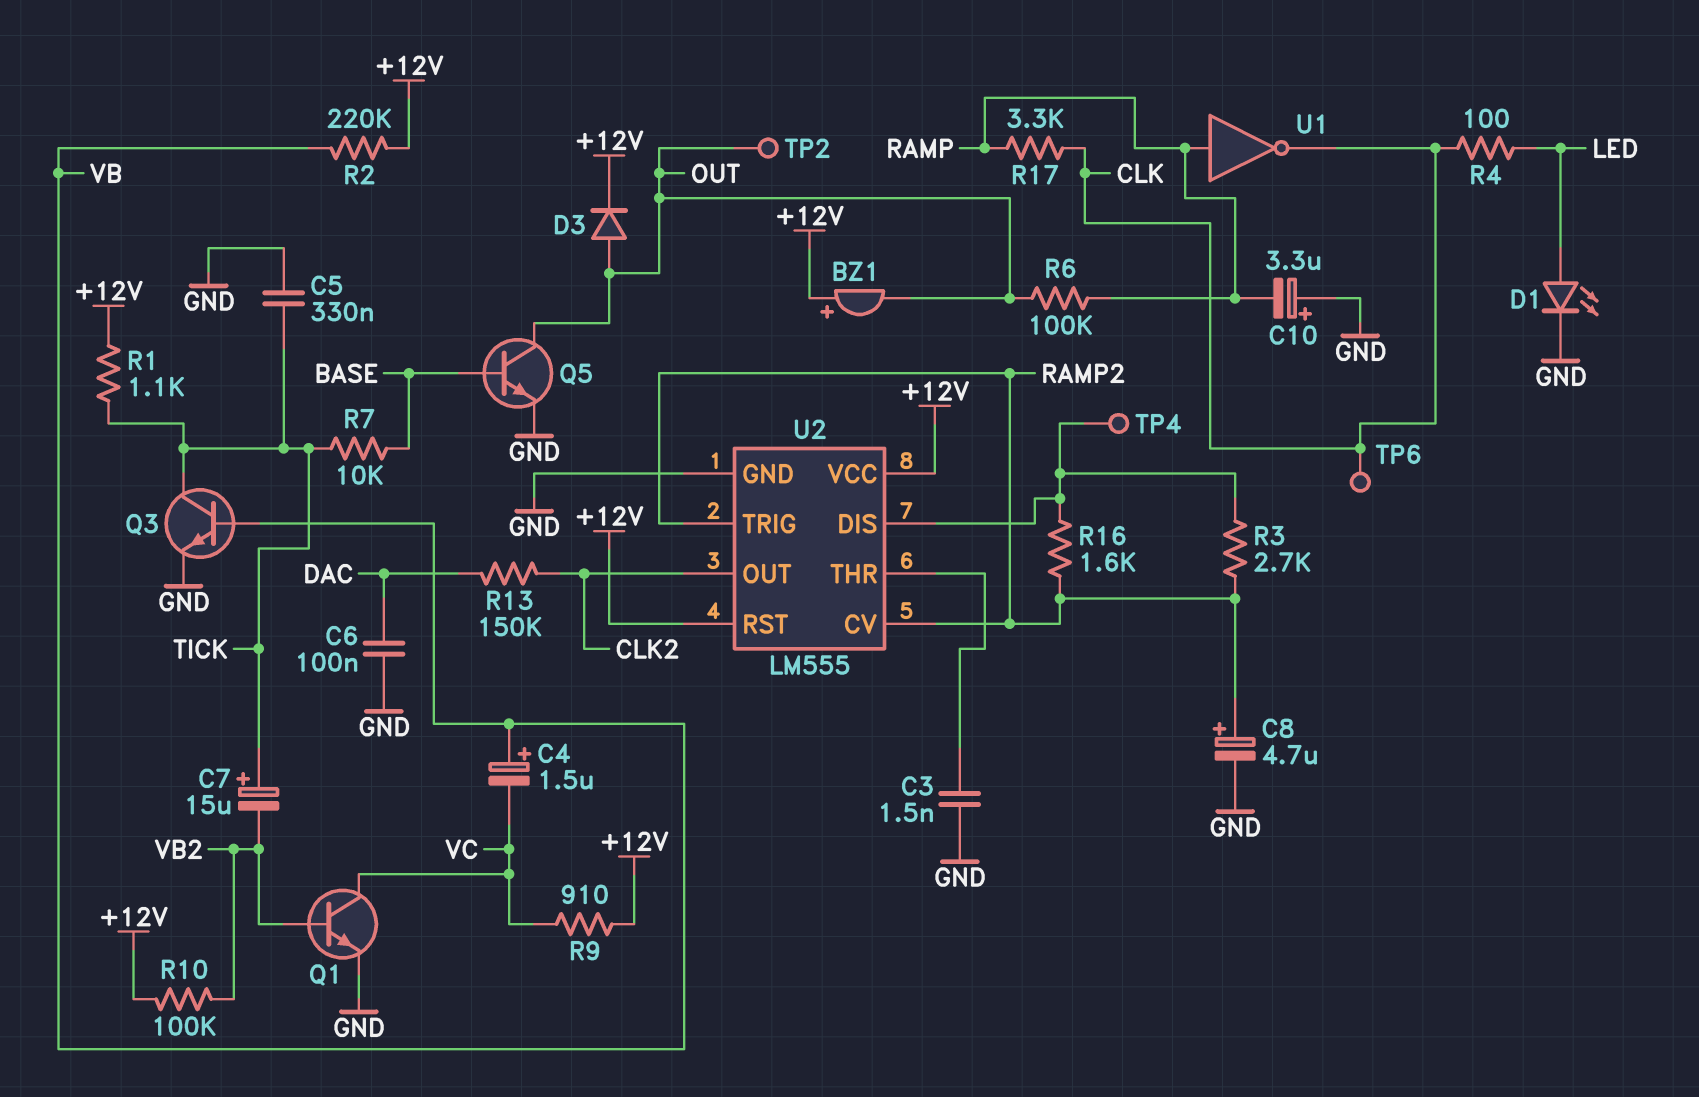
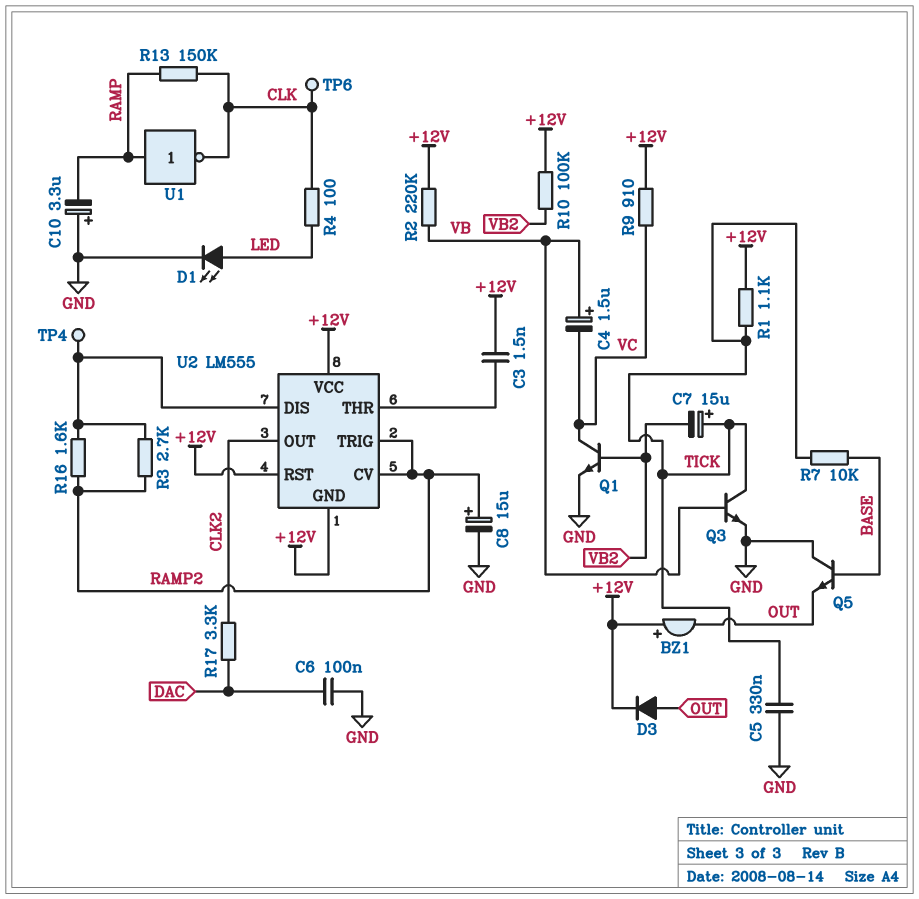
C3: 1.5nF (GND, U2/THR) -> 1.5nF (+12V, U2/THR)
C8: 4.7uF (plus RAMP2, minus GND) -> 15uF (plus RAMP2, minus GND)
Q5: NPN (B BASE, C OUT, E GND) -> NPN (B BASE, C GND, E OUT)
R6: 100k (OUT, RAMP) -> none
R13: 150k (CLK2, DAC) -> 150k (CLK, RAMP)
R17: 3.3k (CLK, RAMP) -> 3.3k (CLK2, DAC)
TP2: test point (OUT) -> none
U2 pin GND: GND -> +12V

